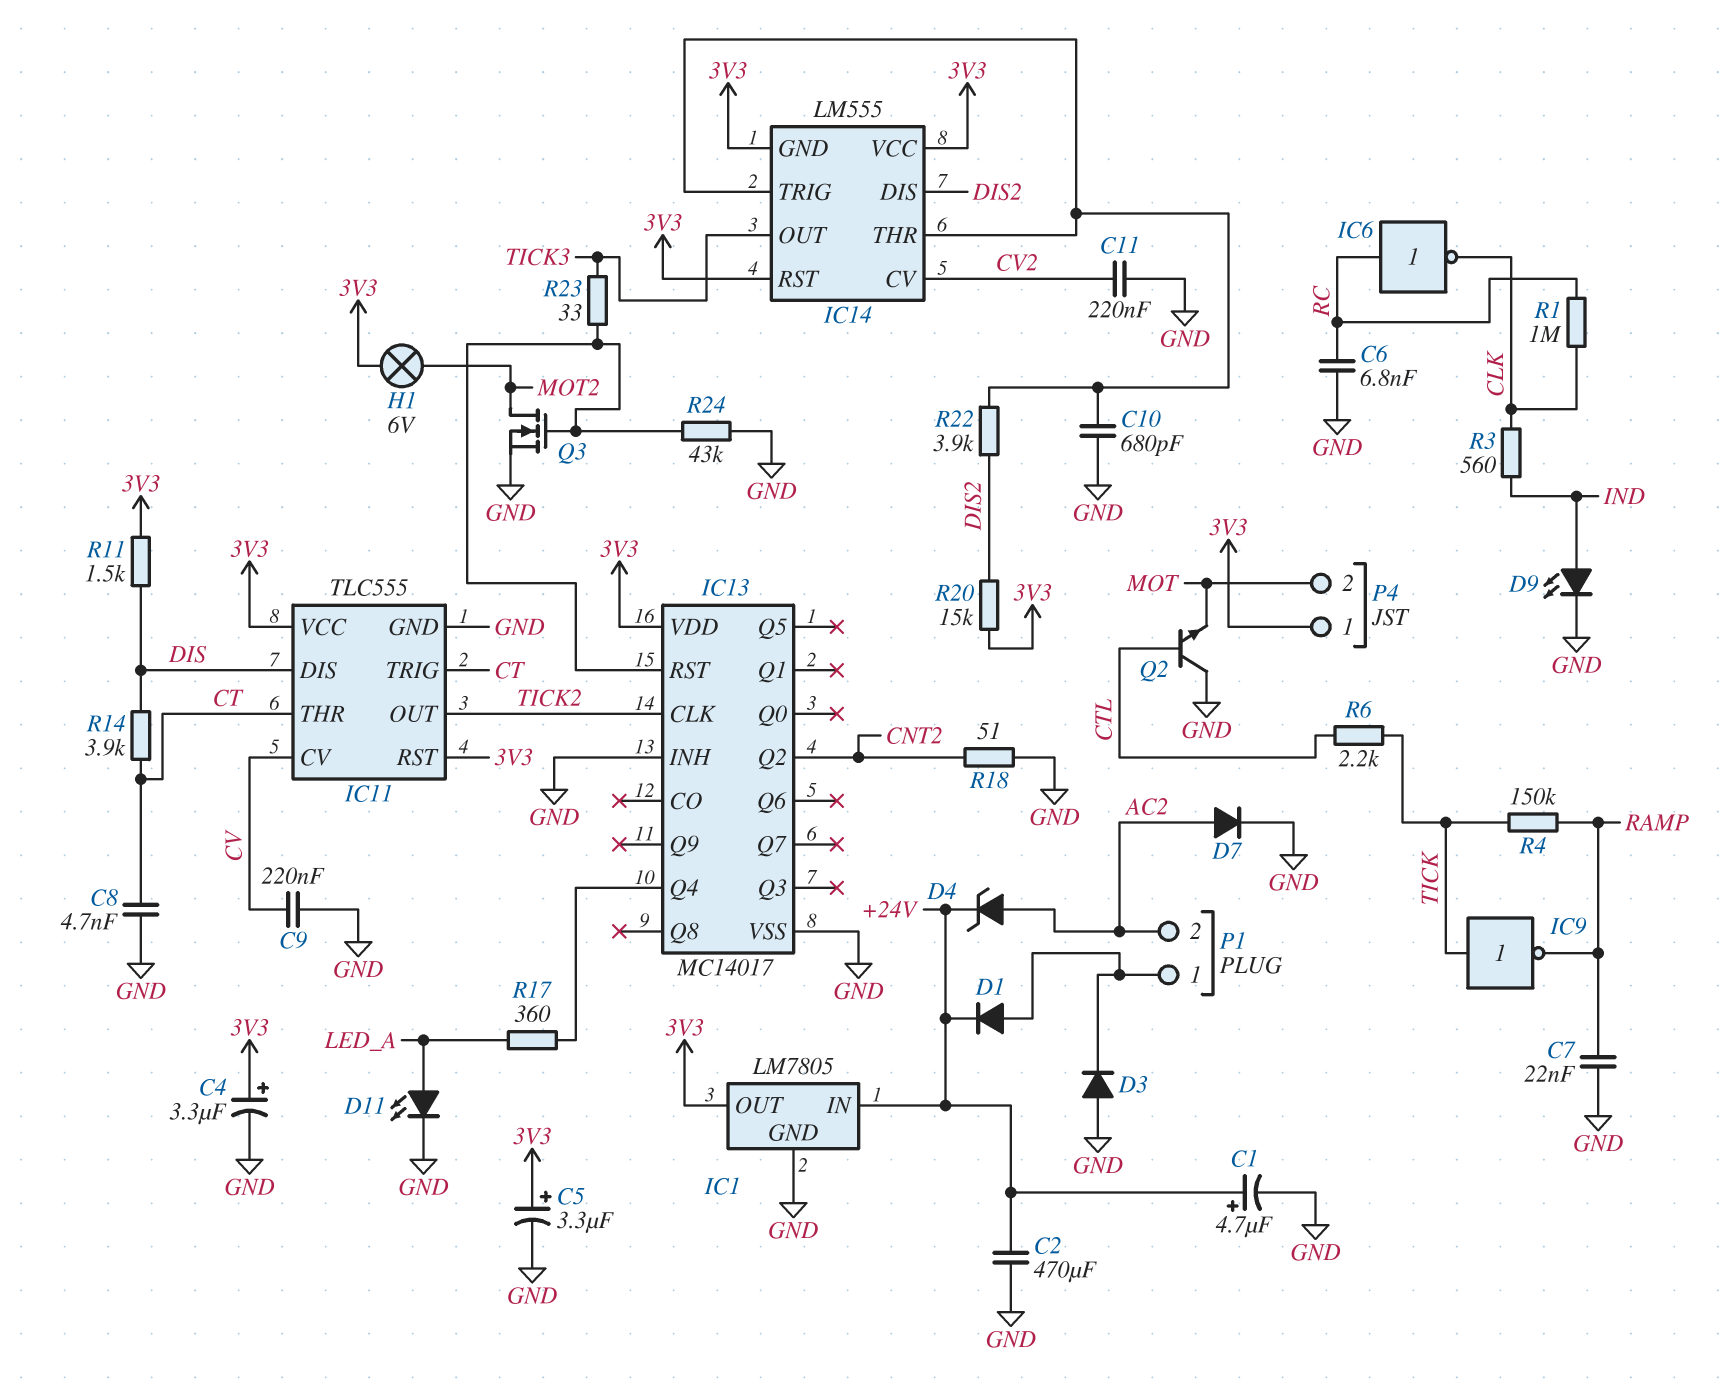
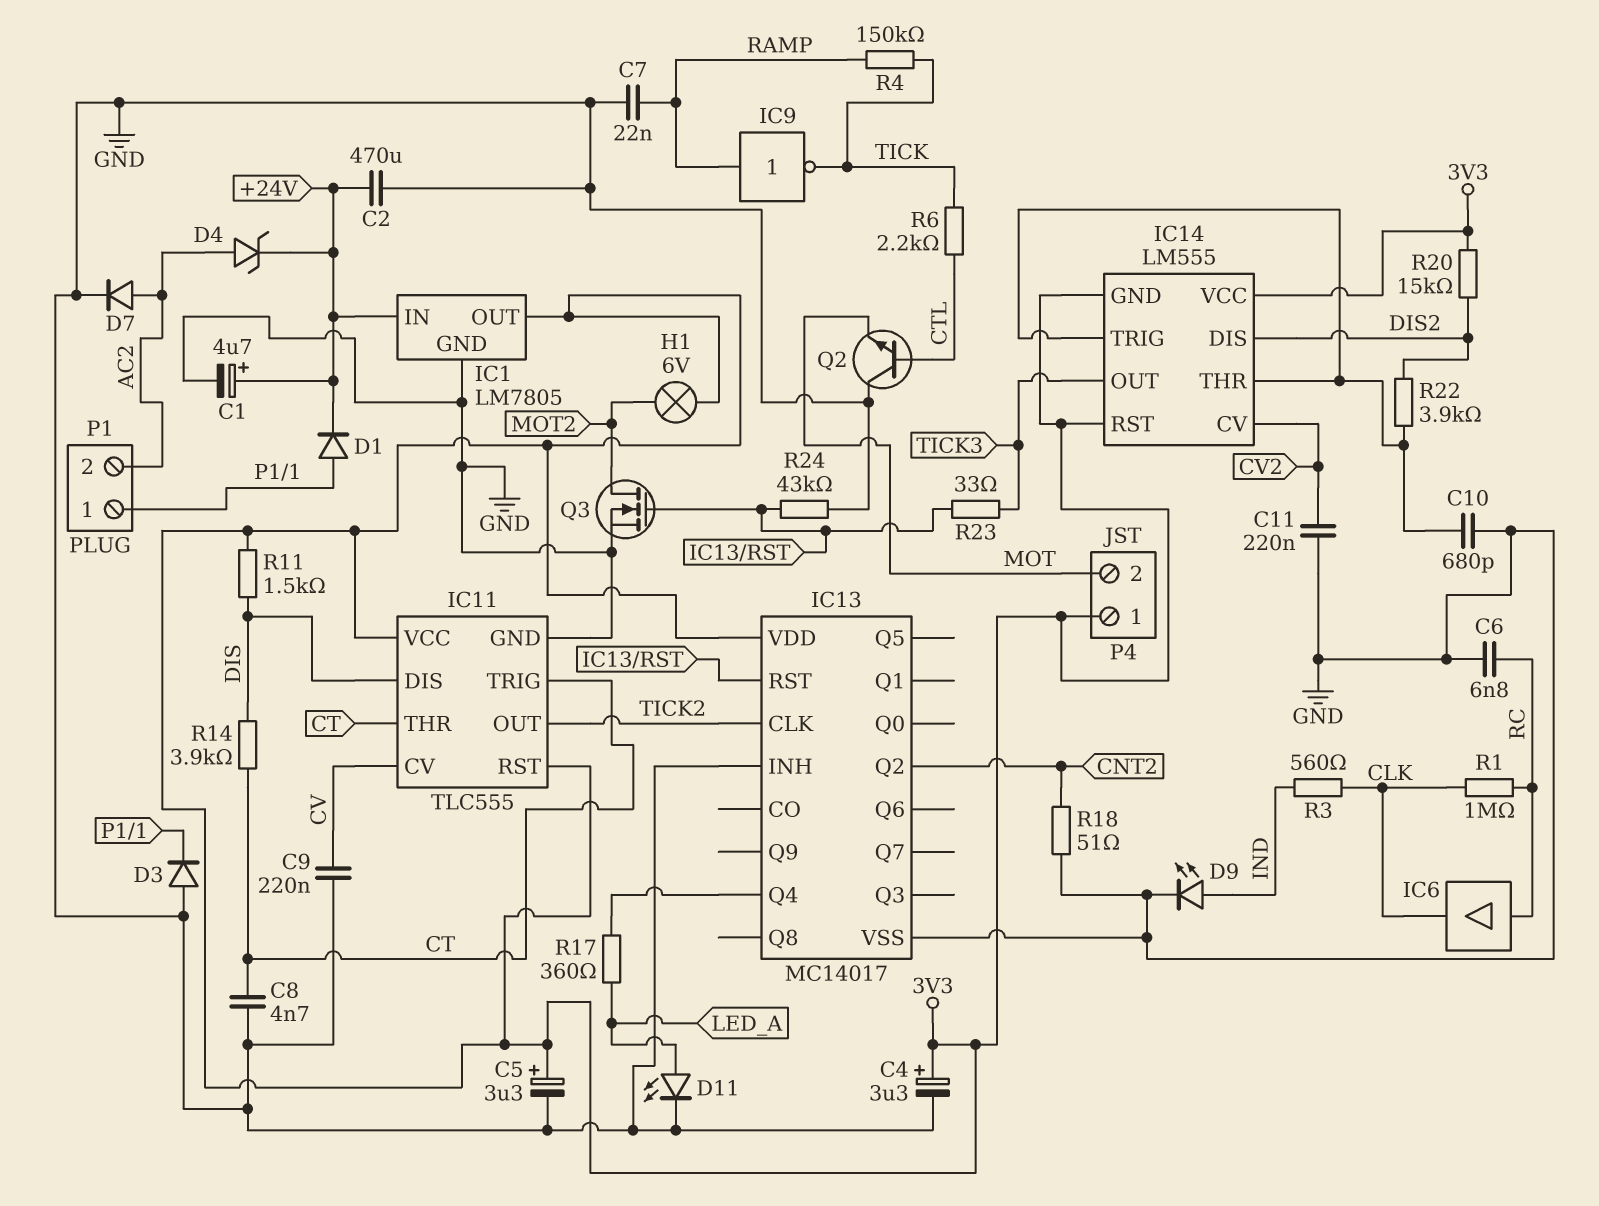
IC6: NOT (in RC, out CLK) -> buffer (in RC, out CLK)
IC9: NOT (in TICK, out RAMP) -> NOT (in RAMP, out TICK)

